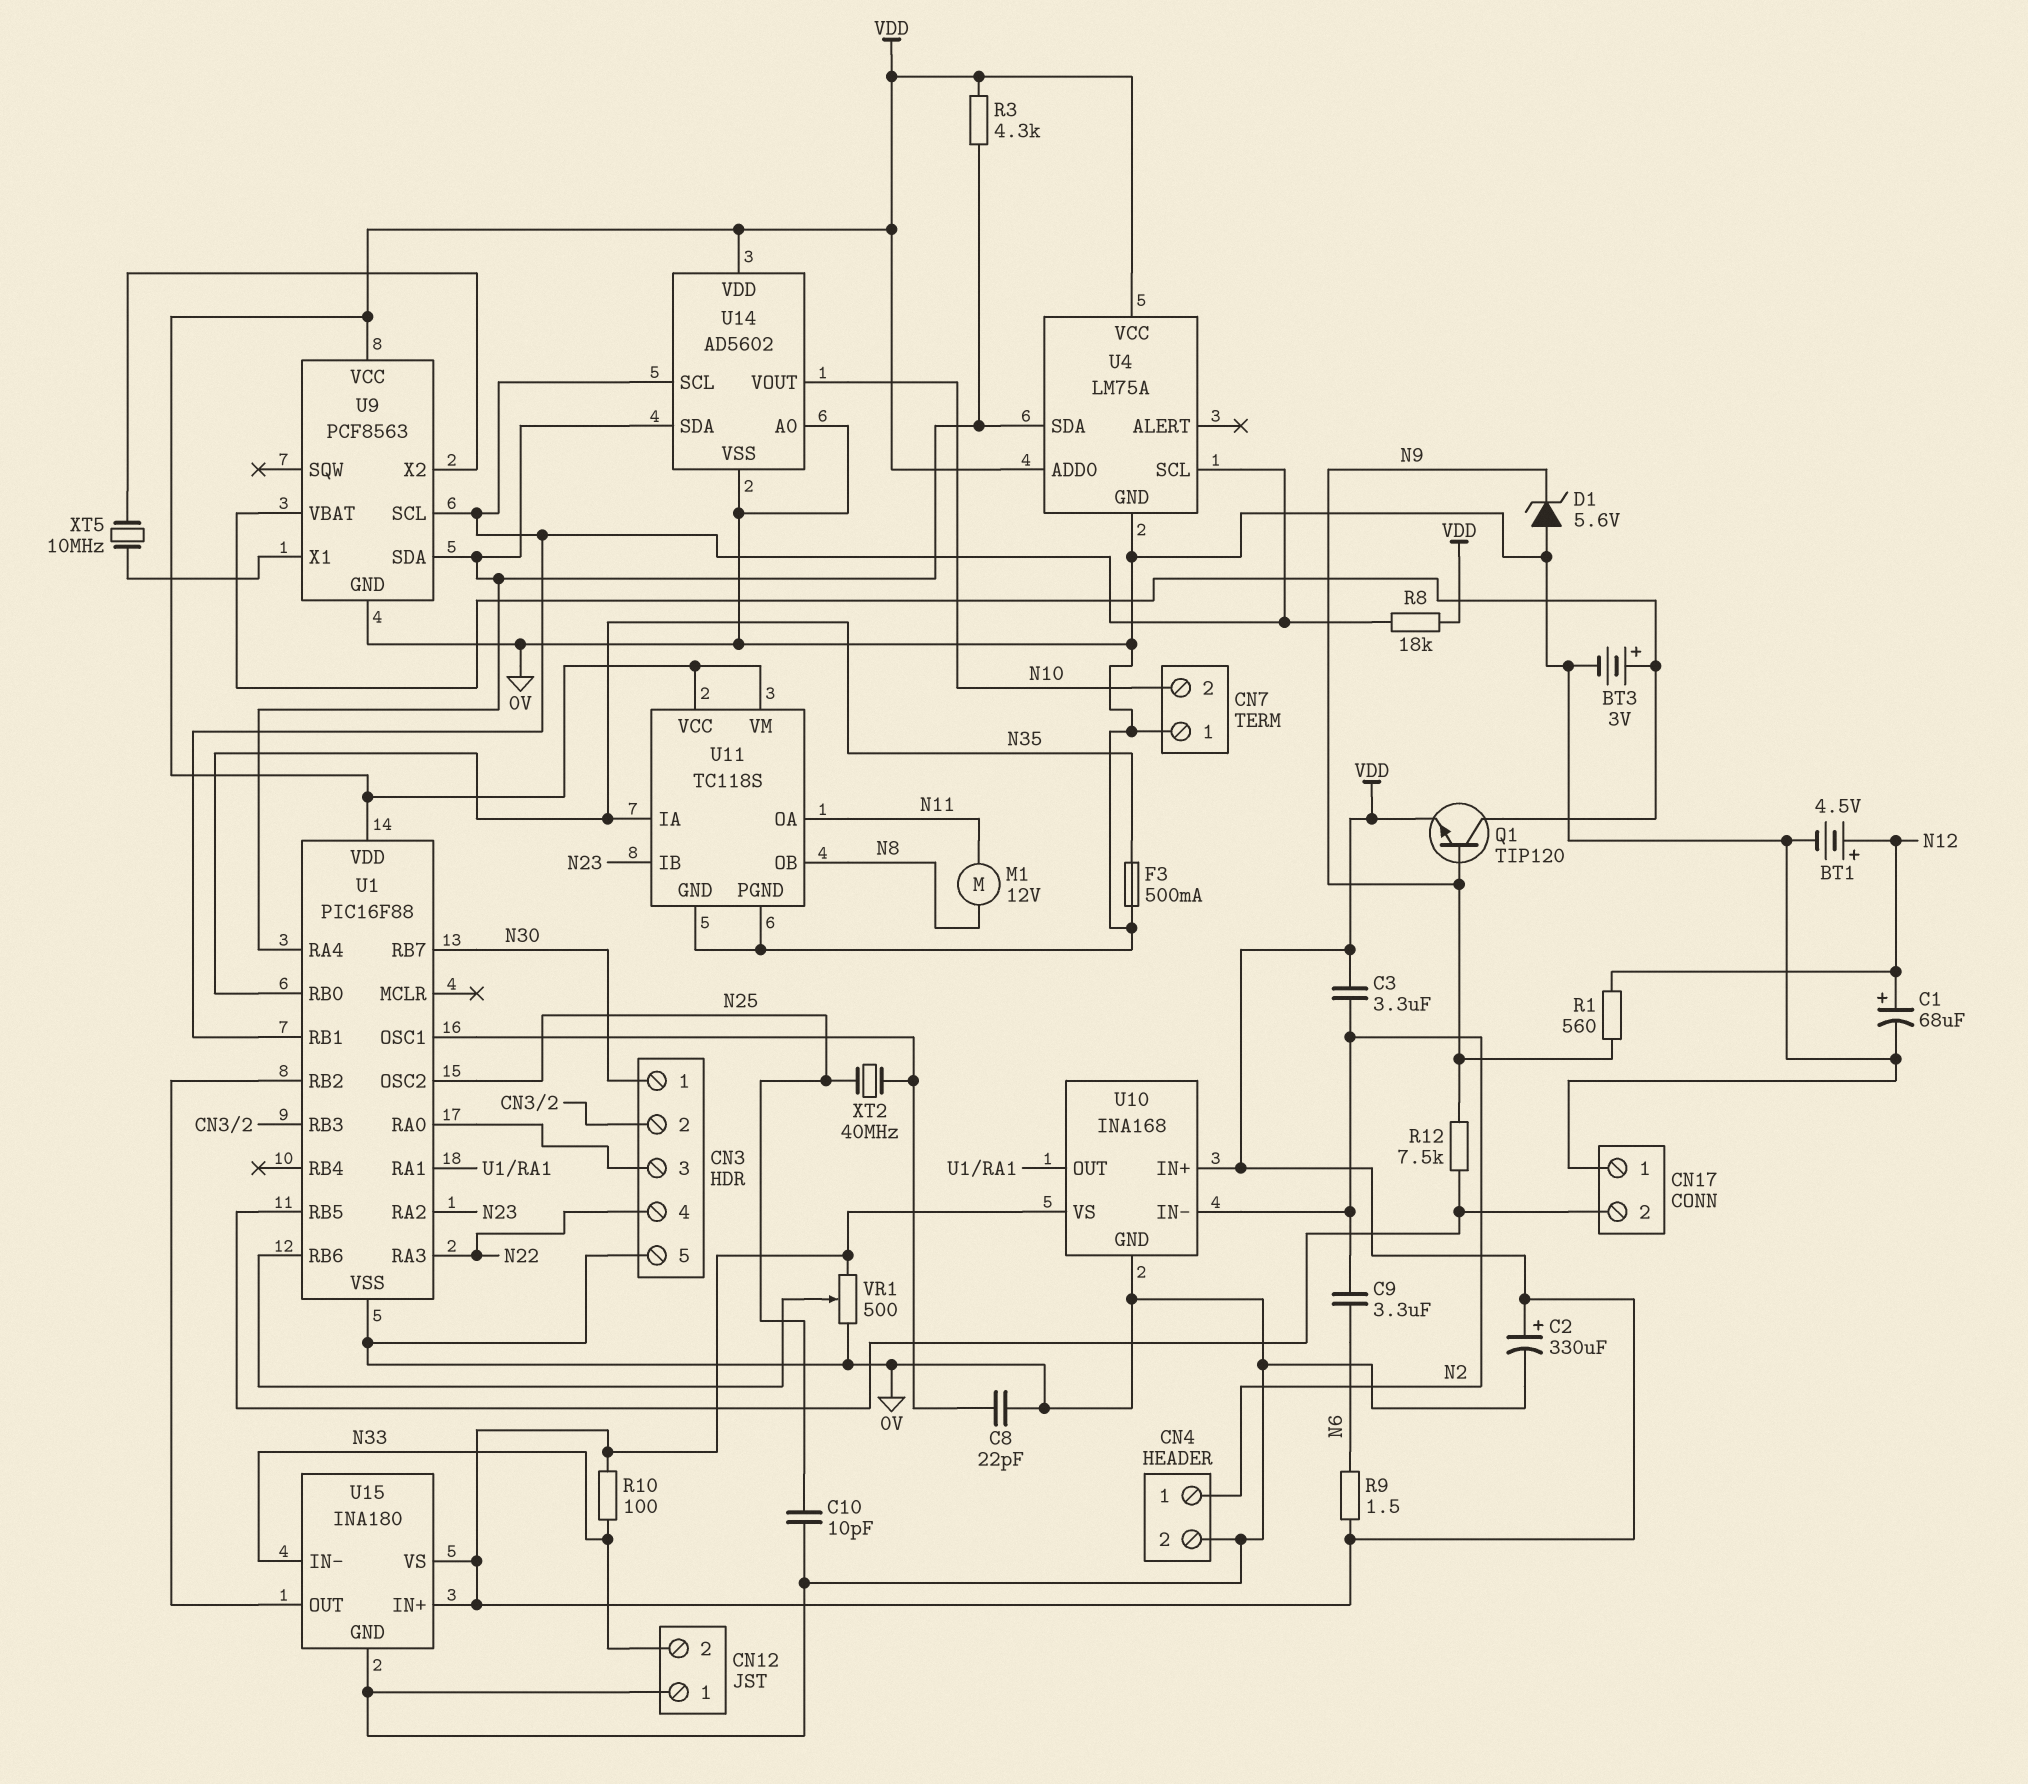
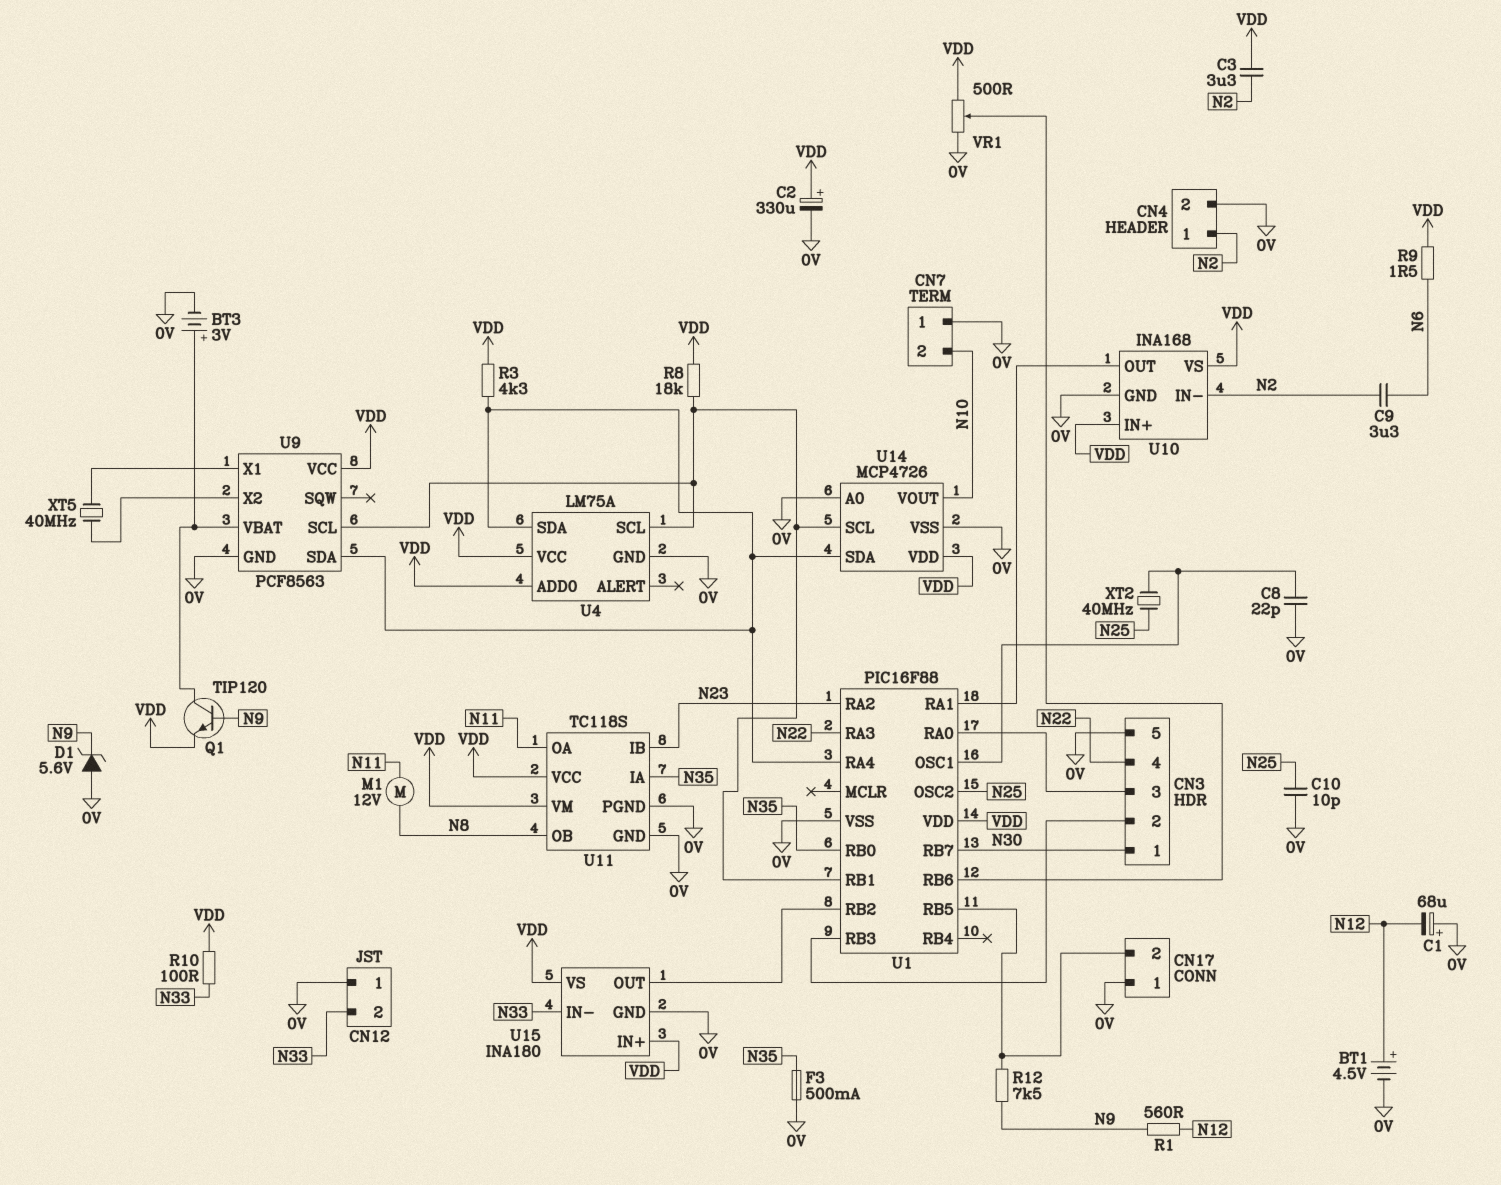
C1: 68uF (plus N12, minus 0V) -> 68uF (plus 0V, minus N12)
U14: AD5602 -> MCP4726
XT5: 10MHz (U9/X1, U9/X2) -> 40MHz (U9/X1, U9/X2)

